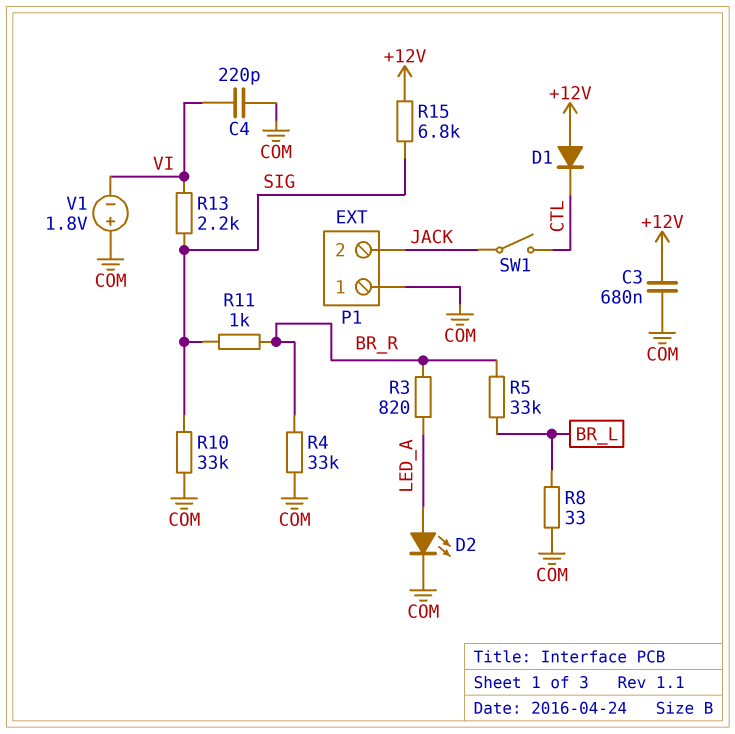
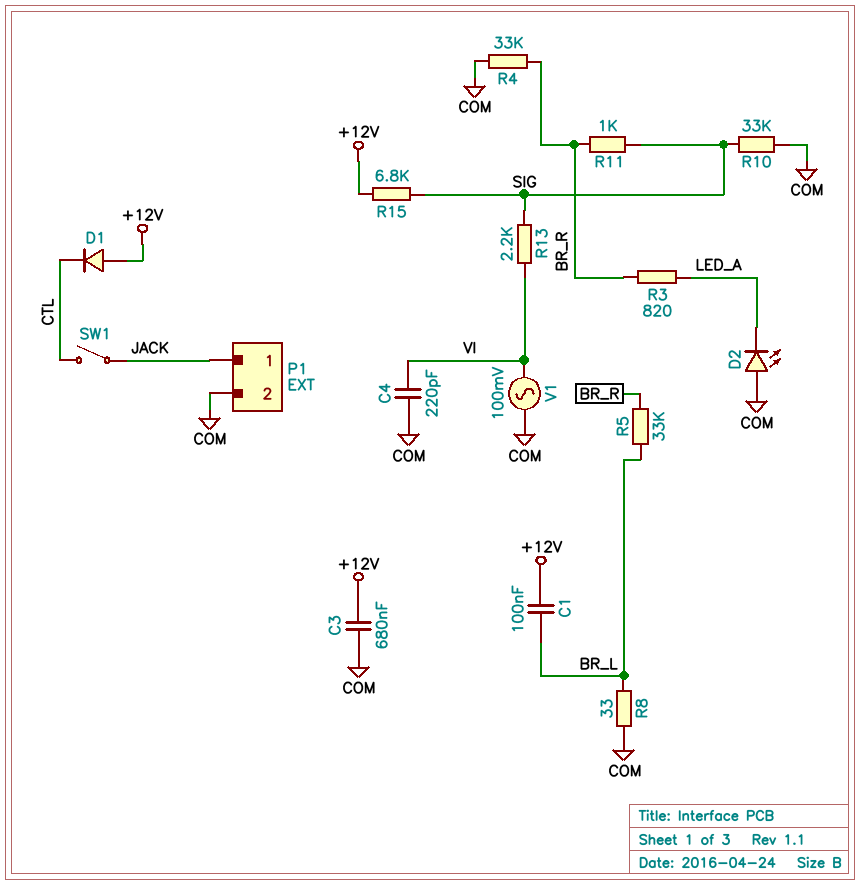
C1: none -> 100nF (+12V, BR_L)
D2: LED (A LED_A, K COM) -> LED (A COM, K LED_A)
P1 pin 1: COM -> JACK
P1 pin 2: JACK -> COM
V1: 1.8V (plus COM, minus VI) -> AC 100mV (COM, VI)

